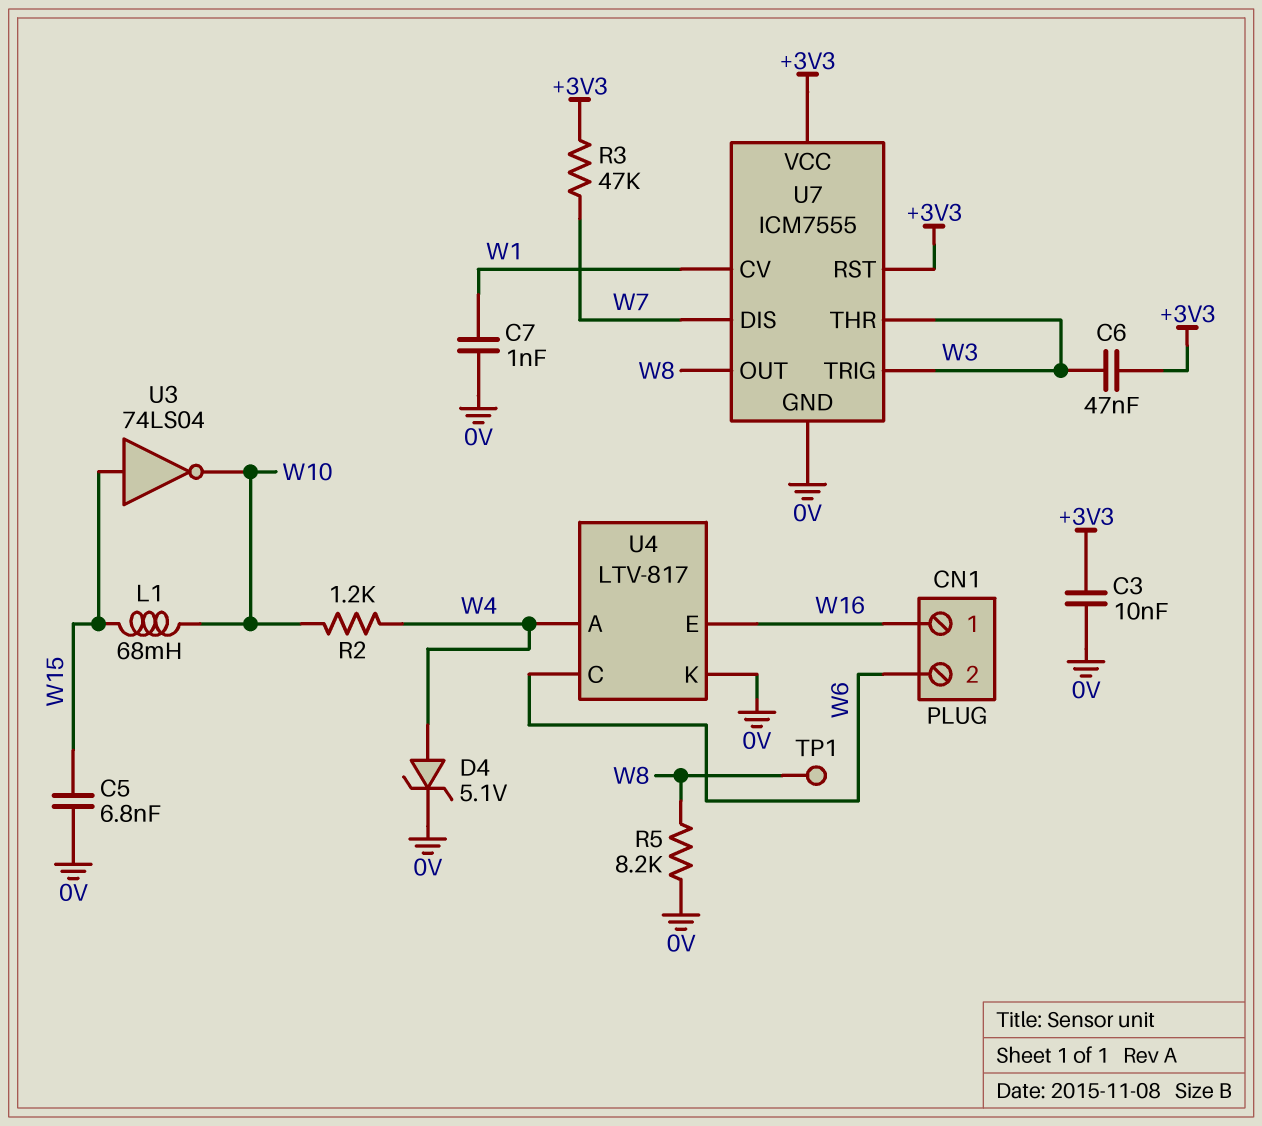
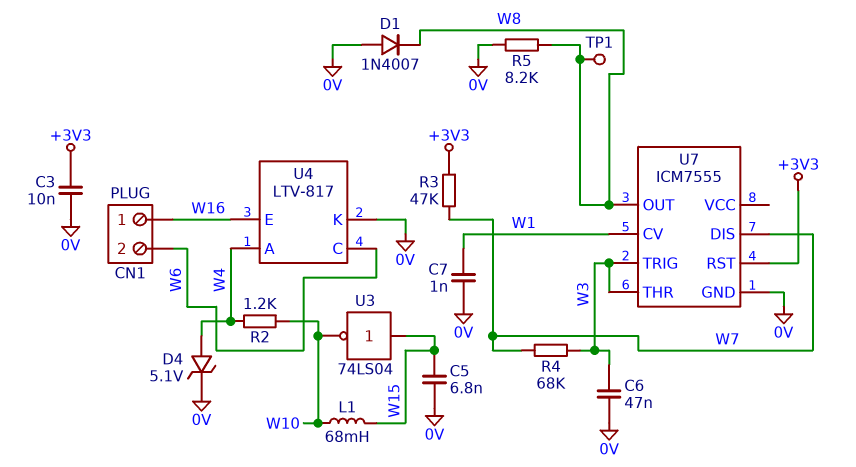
C6: 47nF (+3V3, W3) -> 47nF (0V, W3)
D1: none -> diode 1N4007 (A 0V, K W8)
R4: none -> 68k (W3, W7)
U7 pin VCC: +3V3 -> none

